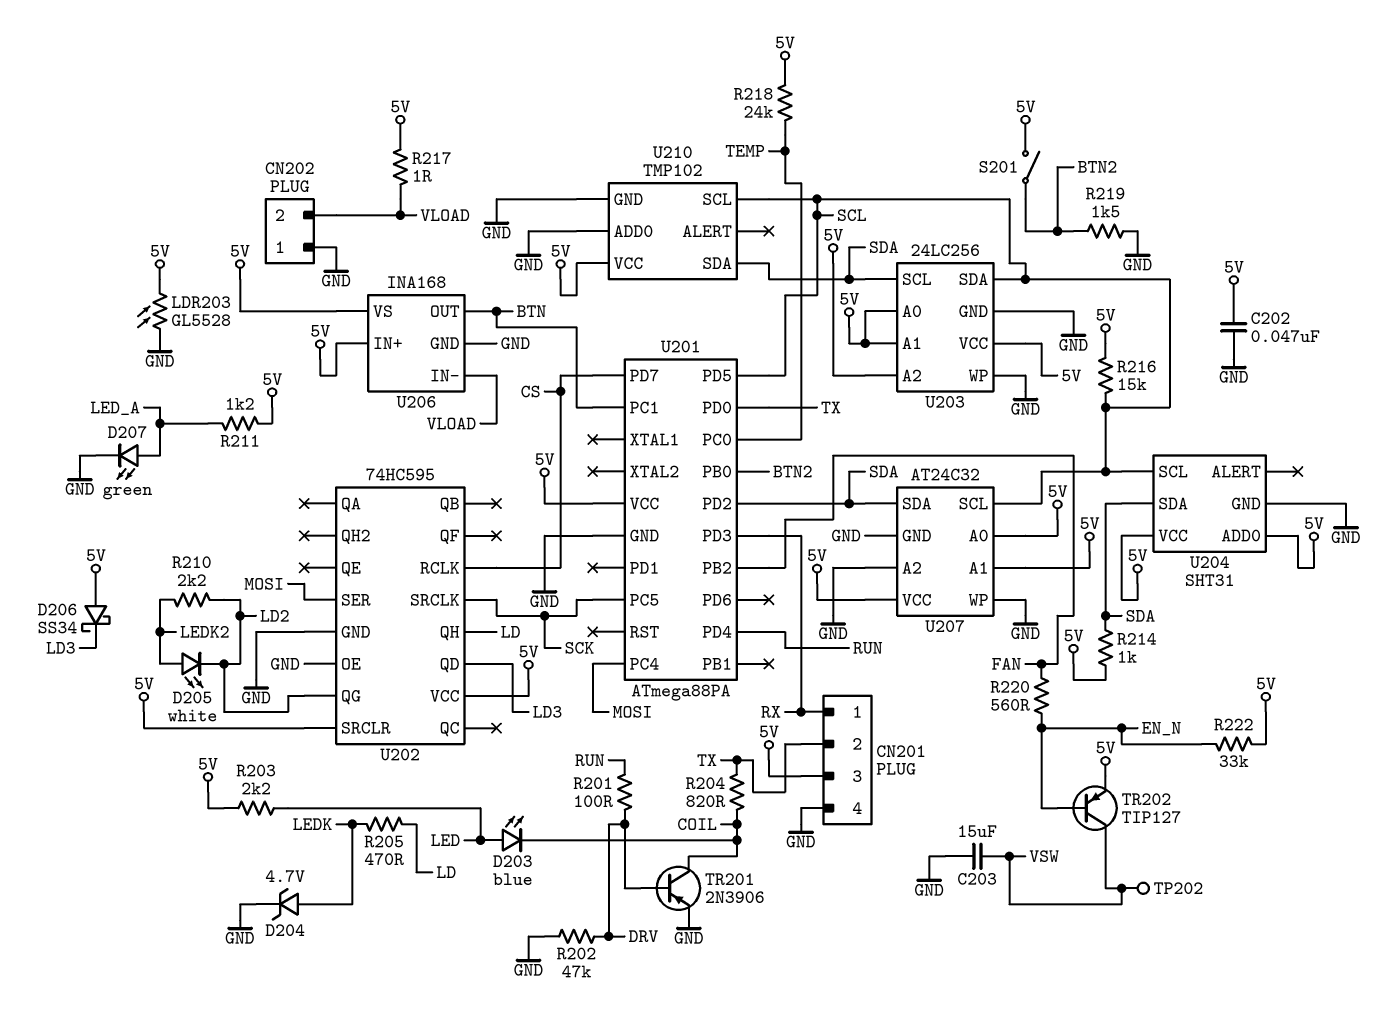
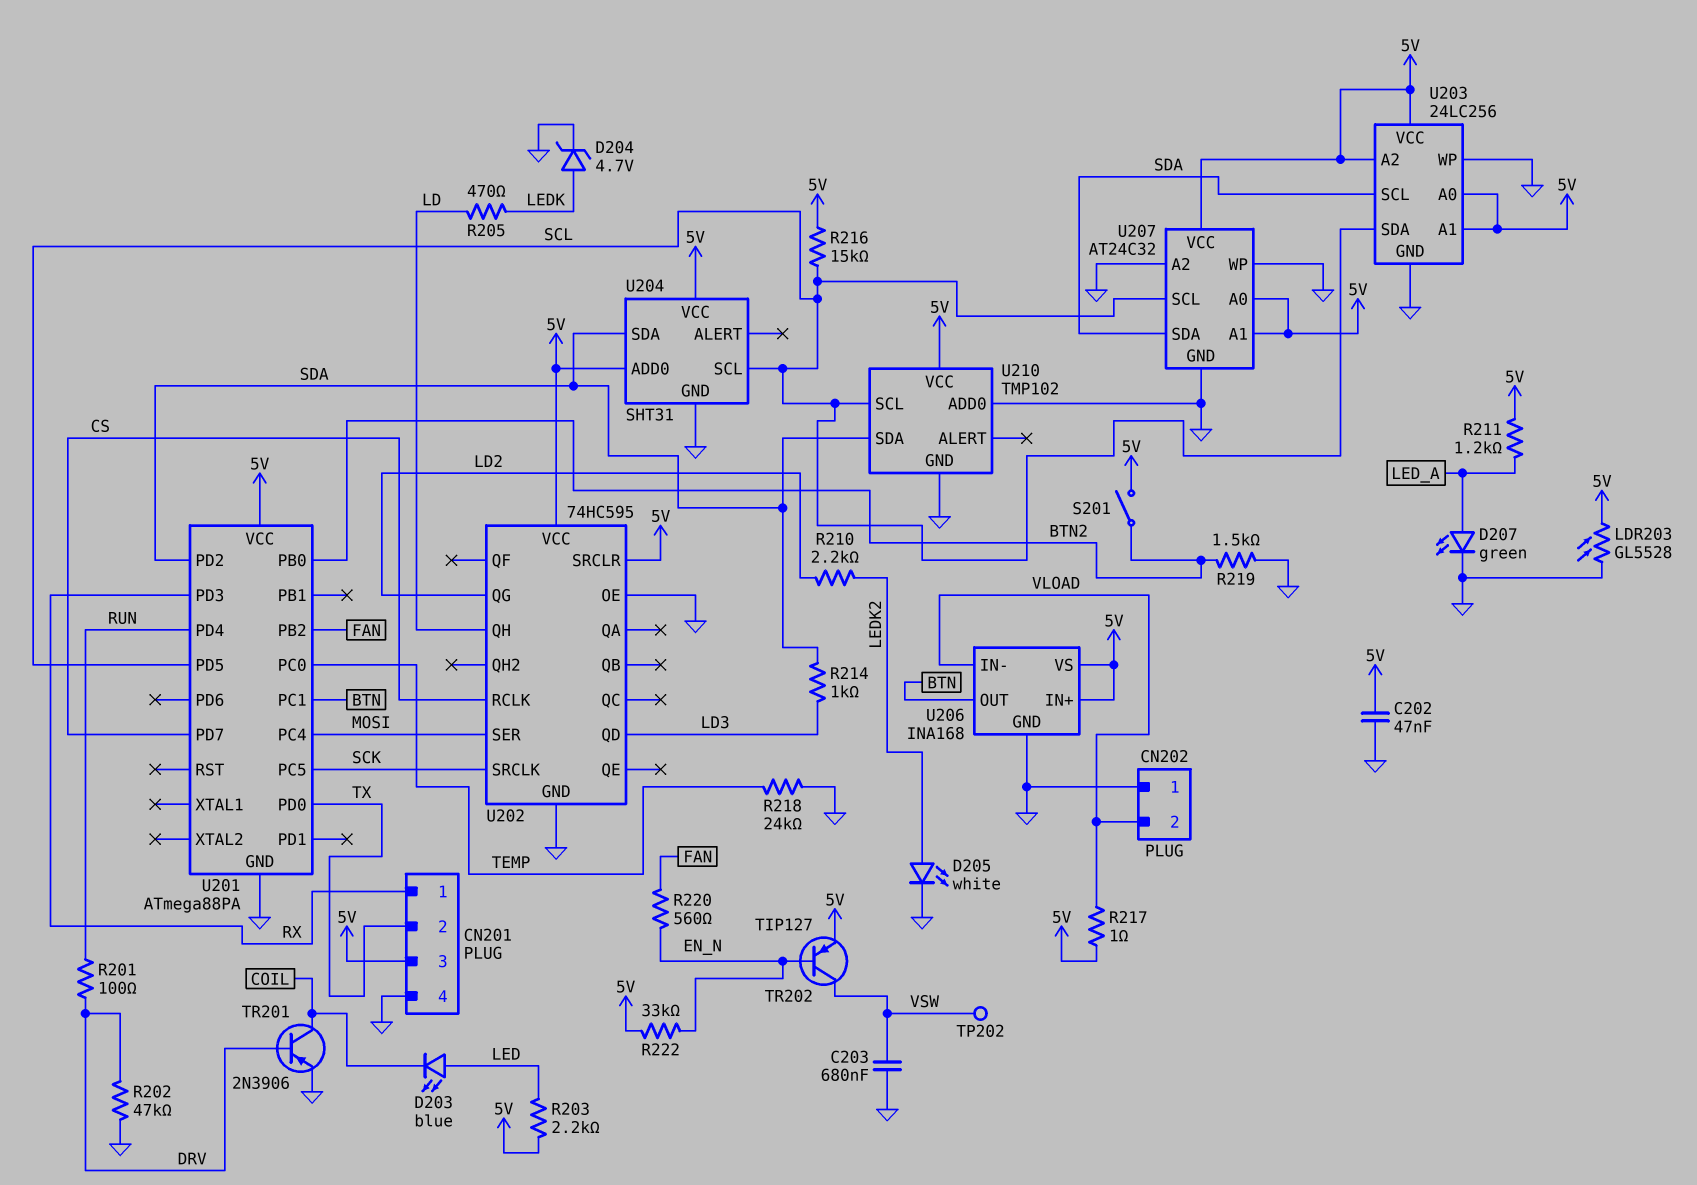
C203: 15uF (GND, VSW) -> 680nF (GND, VSW)
D205: LED white (A LEDK2, K LD2) -> LED white (A LEDK2, K GND)
D206: schottky SS34 (A 5V, K LD3) -> none
R204: 820 (COIL, TX) -> none
R214: 1k (5V, SDA) -> 1k (LD3, SDA)
R218: 24k (5V, TEMP) -> 24k (GND, TEMP)

